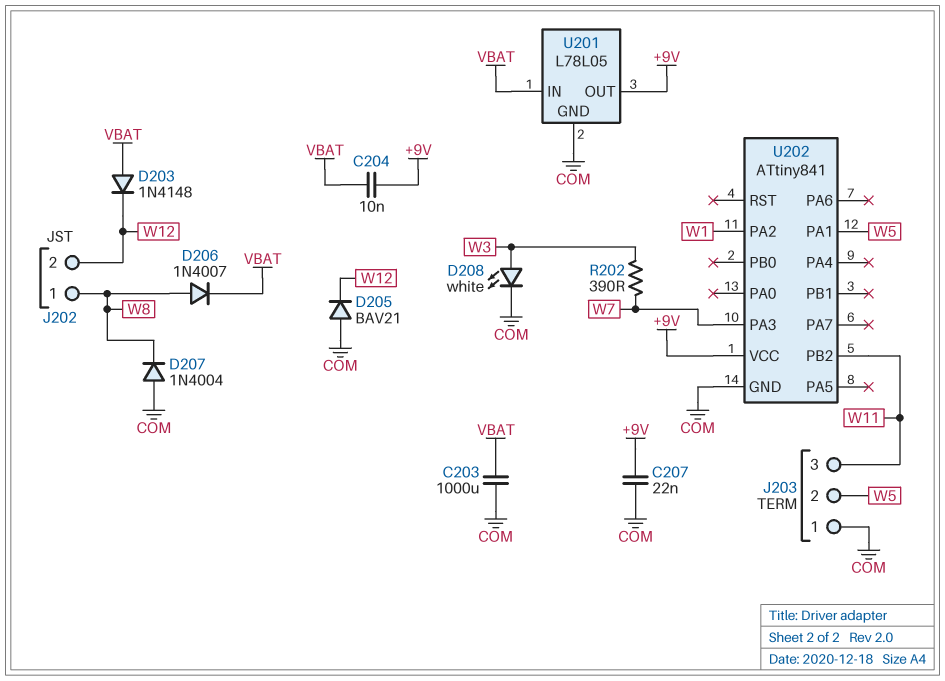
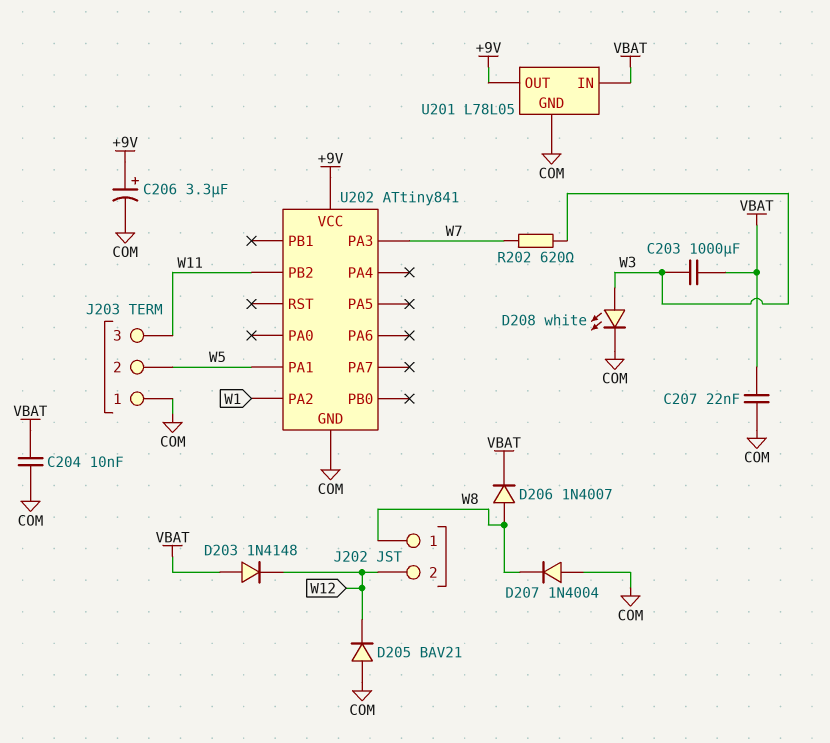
C203: 1000uF (COM, VBAT) -> 1000uF (VBAT, W3)
C204: 10nF (+9V, VBAT) -> 10nF (COM, VBAT)
C206: none -> 3.3uF (plus +9V, minus COM)
C207: 22nF (+9V, COM) -> 22nF (COM, VBAT)
R202: 390 (W3, W7) -> 620 (W3, W7)

